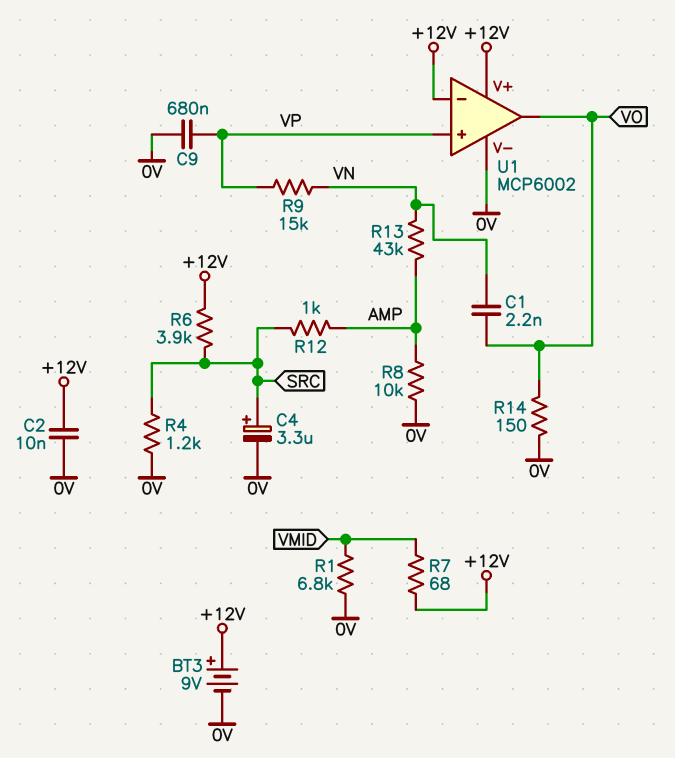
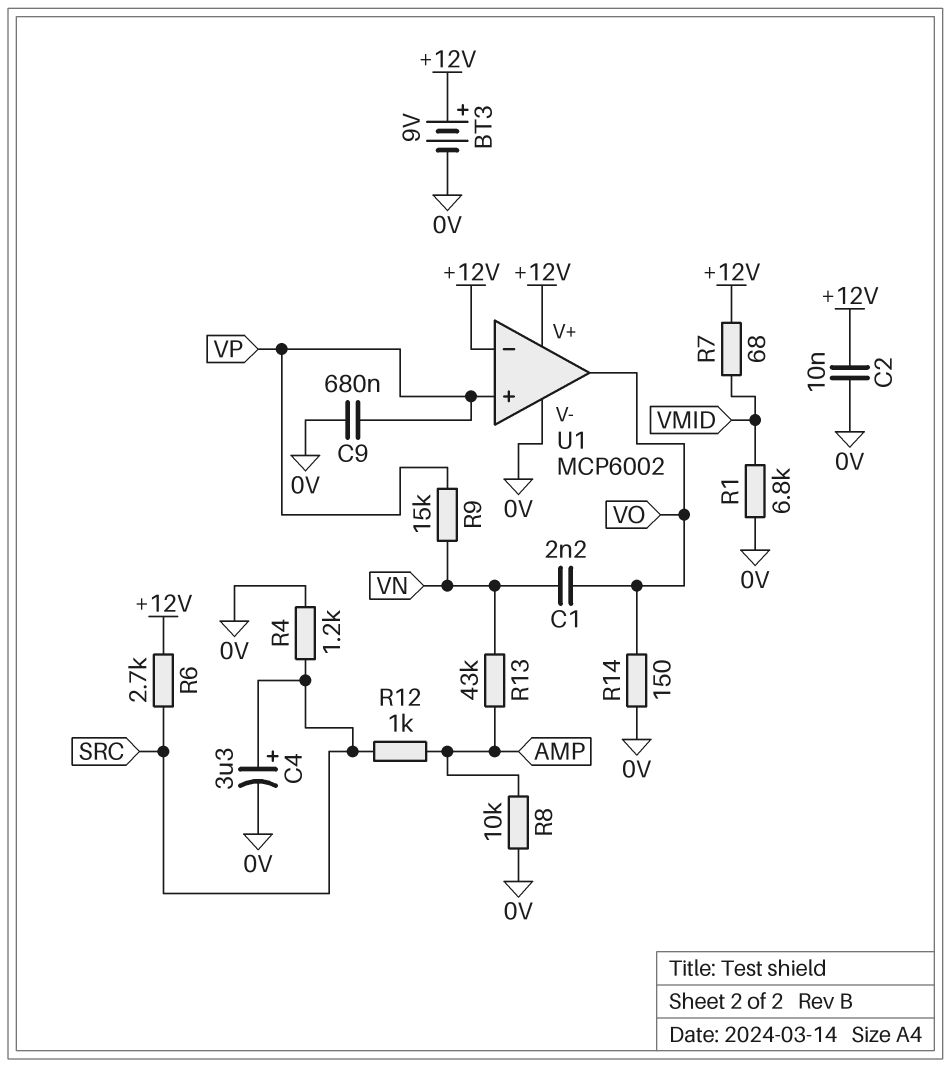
R6: 3.9k (+12V, SRC) -> 2.7k (+12V, SRC)

